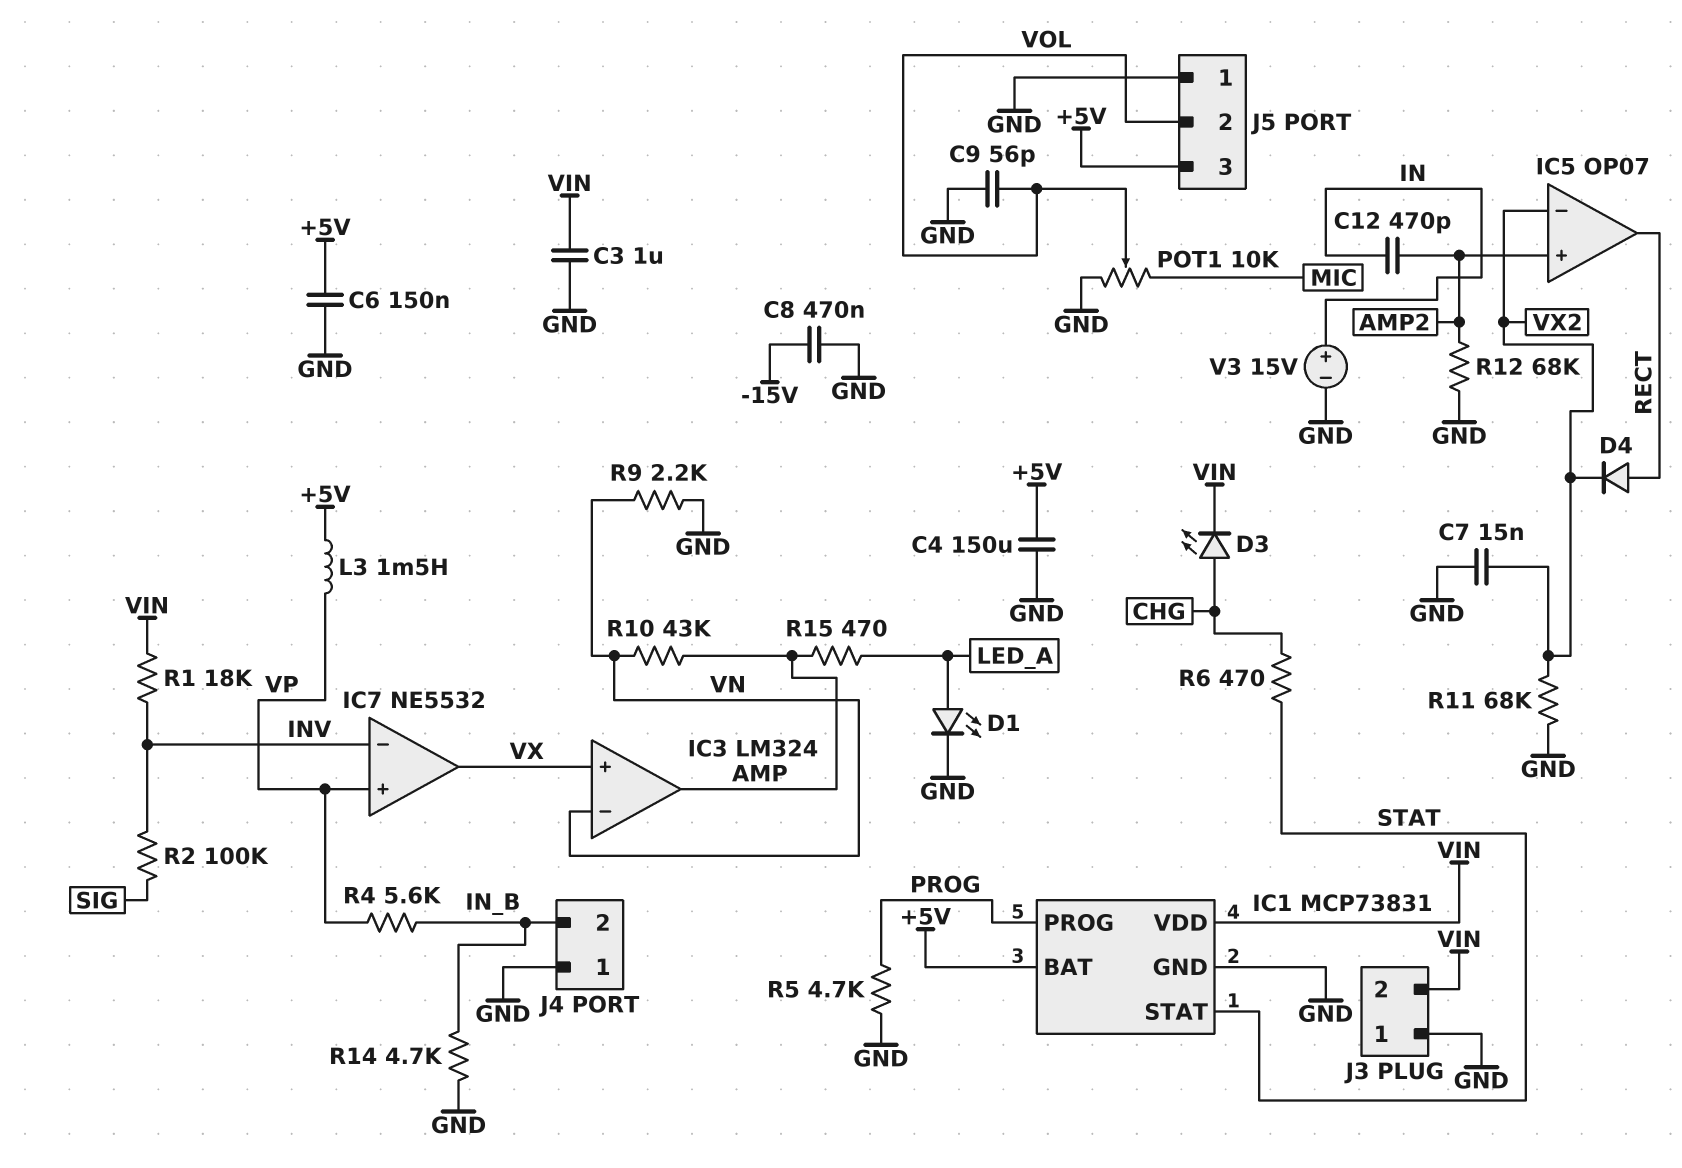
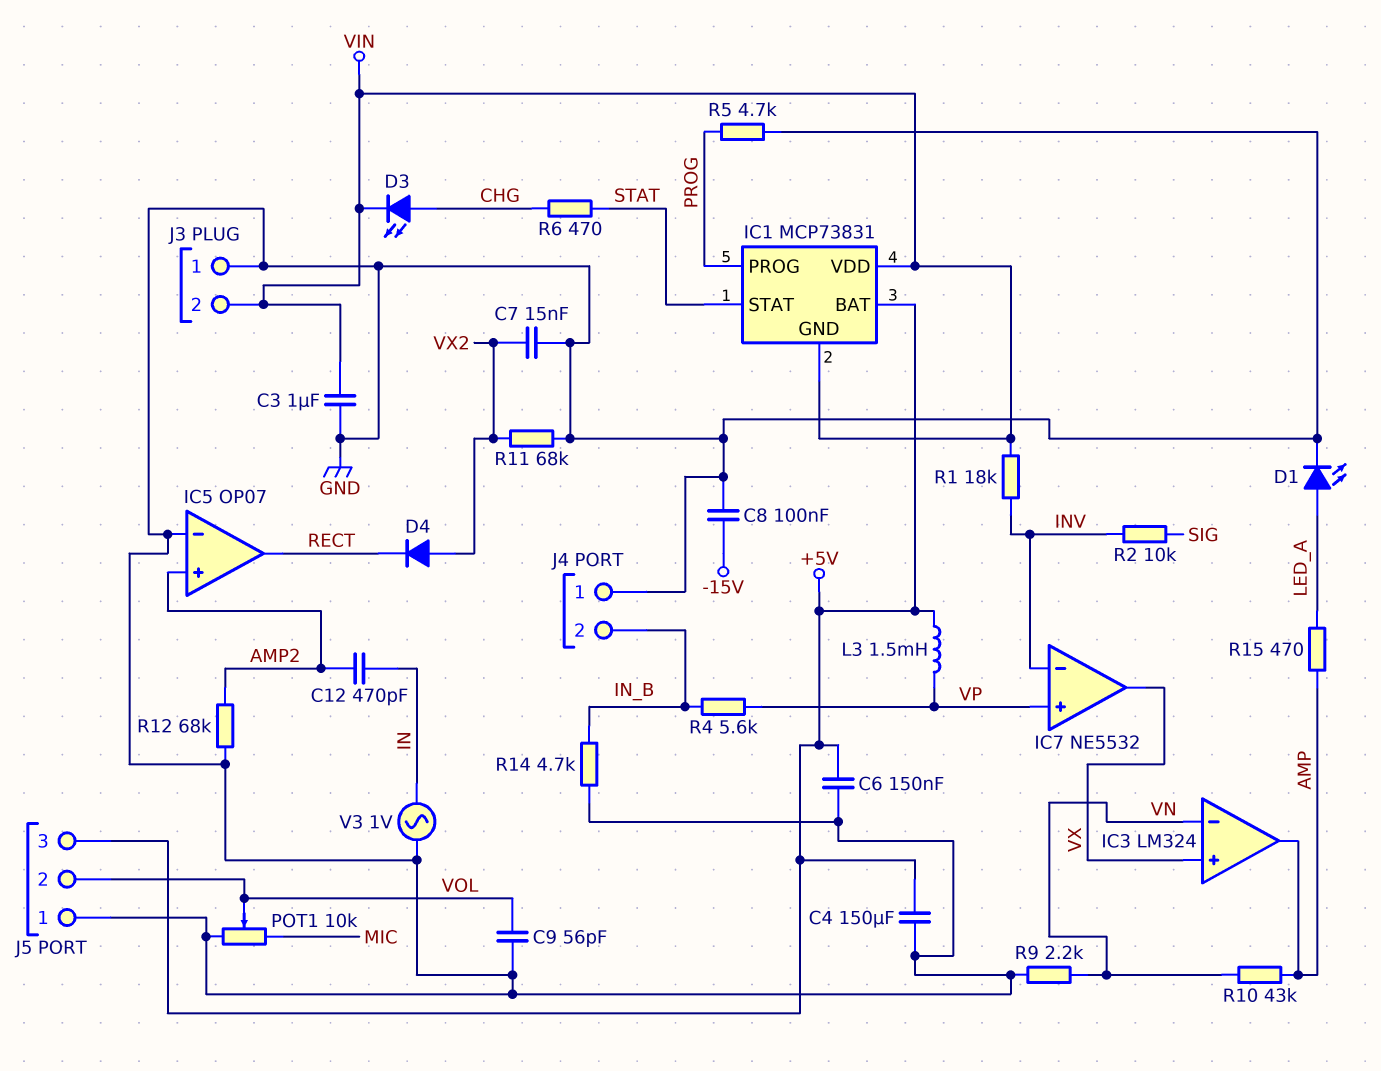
C8: 470nF (-15V, GND) -> 100nF (-15V, GND)
D4: diode (A RECT, K VX2) -> diode (A VX2, K RECT)
IC1 pin GND: GND -> VIN
IC5 pin in-: VX2 -> GND
R2: 100k (INV, SIG) -> 10k (INV, SIG)
V3: 15V (plus IN, minus GND) -> AC 1V (GND, IN)

